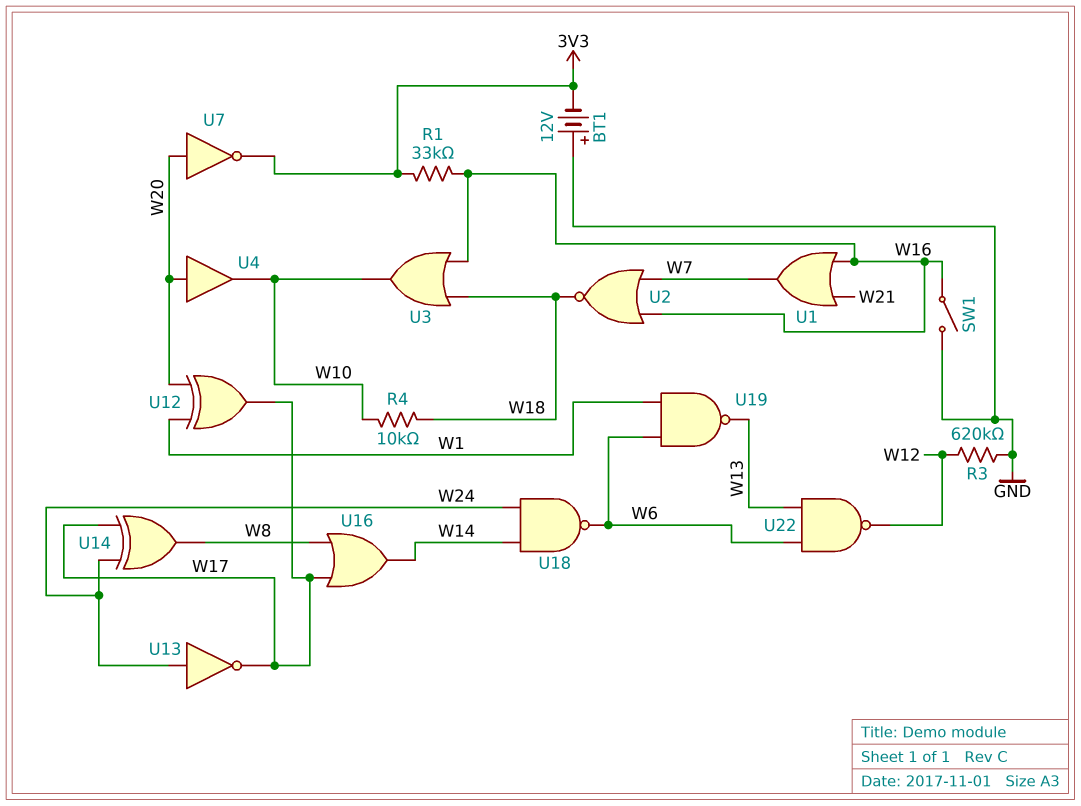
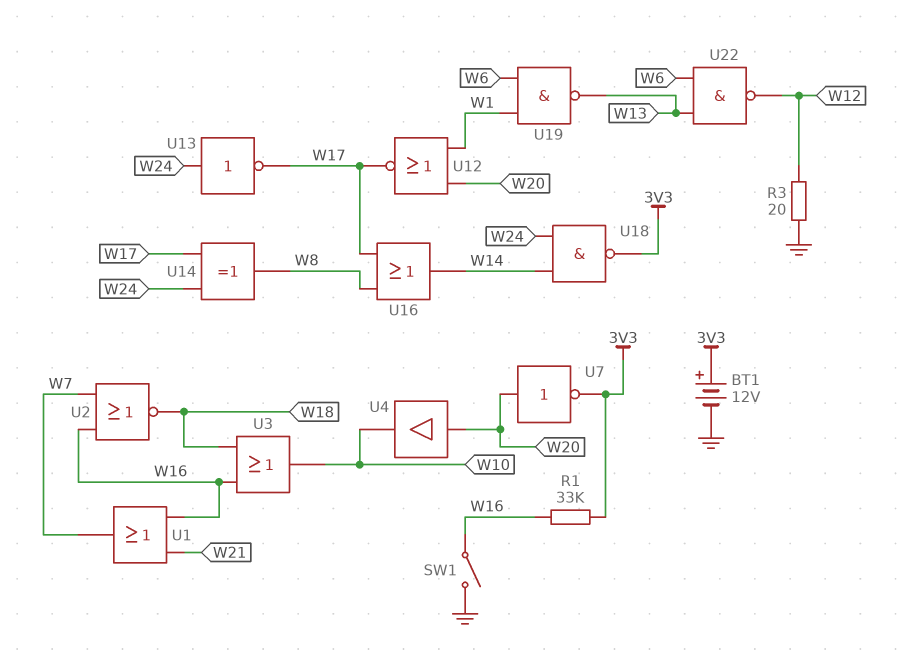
BT1: 12V (plus GND, minus 3V3) -> 12V (plus 3V3, minus GND)
R3: 620k (GND, W12) -> 20 (GND, W12)
R4: 10k (W10, W18) -> none
U12: XOR (in W1, in W20, out W17) -> NOR (in W1, in W20, out W17)
U18: NAND (in W14, in W24, out W6) -> NAND (in W14, in W24, out 3V3)

